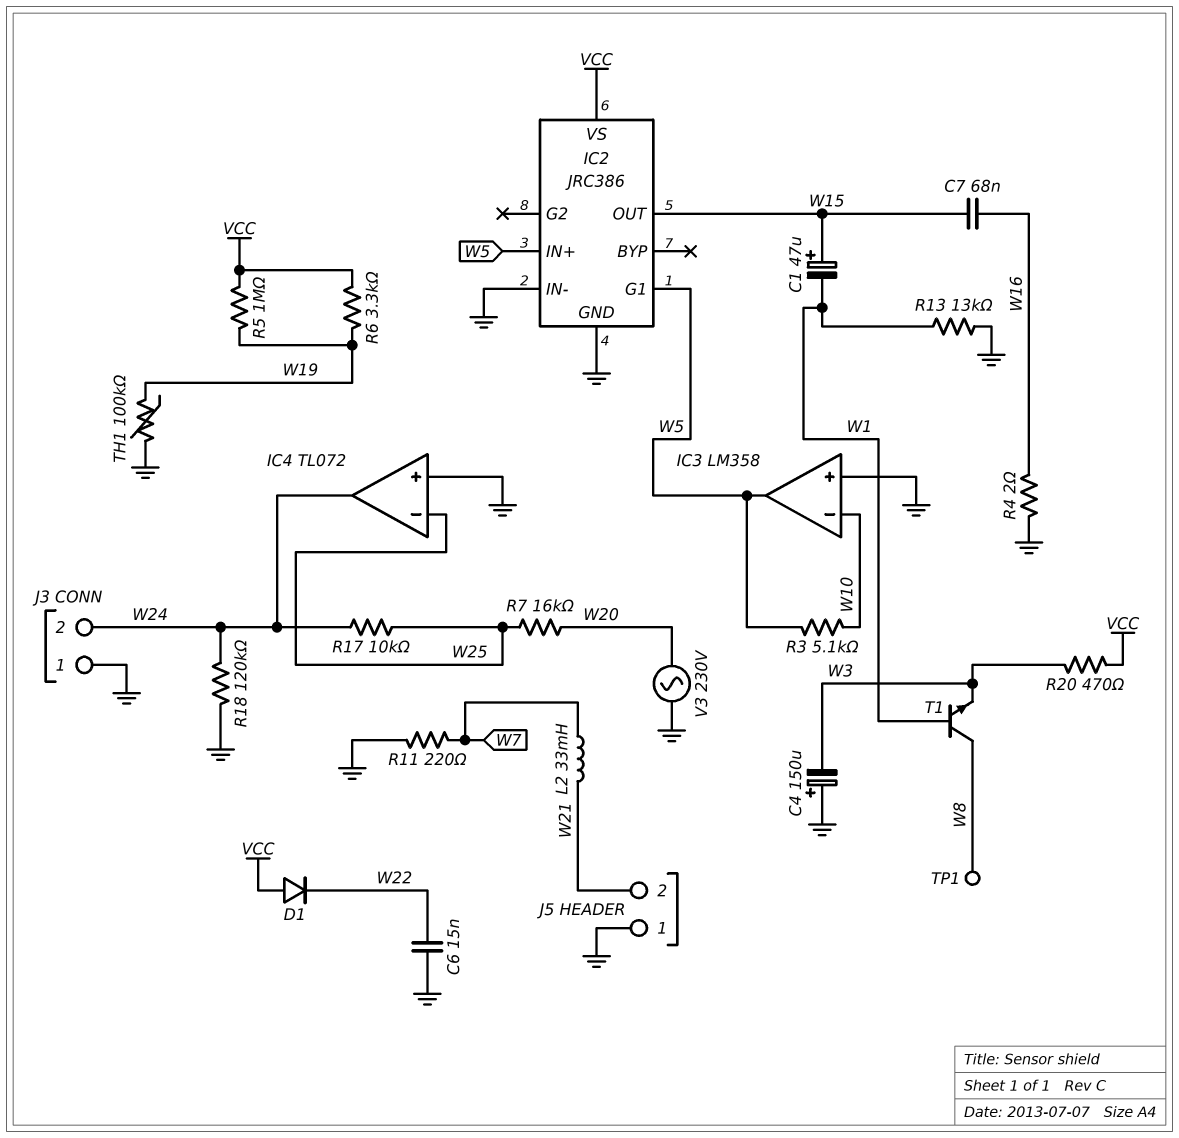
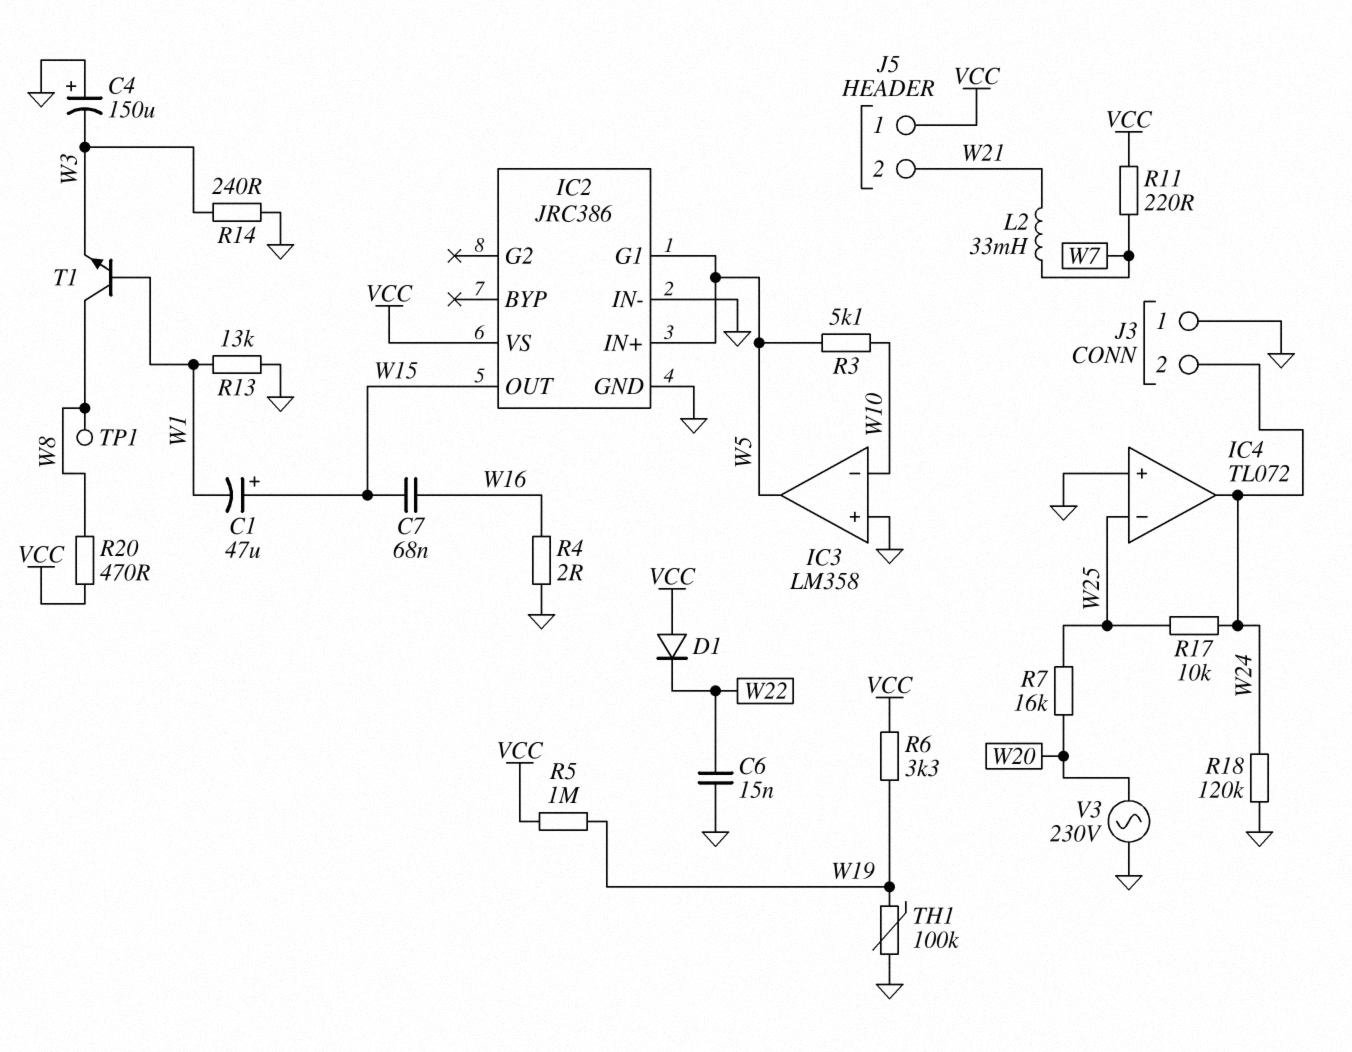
J5 pin 1: GND -> VCC
R11: 220 (GND, W7) -> 220 (VCC, W7)
R14: none -> 240 (GND, W3)
R20: 470 (VCC, W3) -> 470 (VCC, W8)

